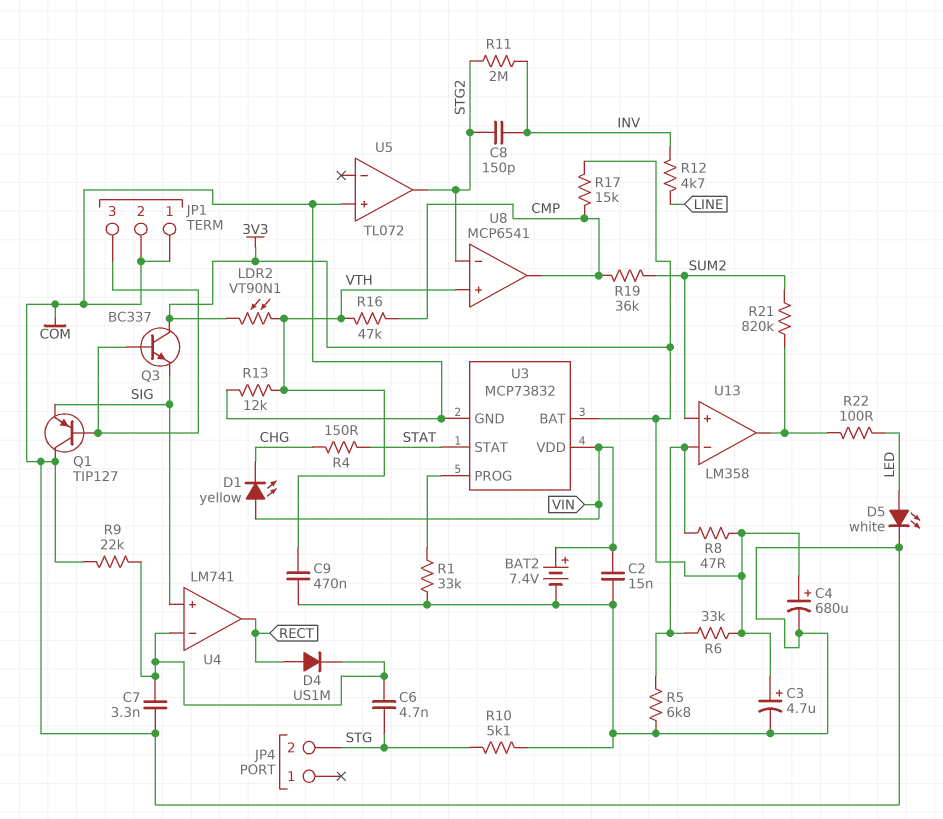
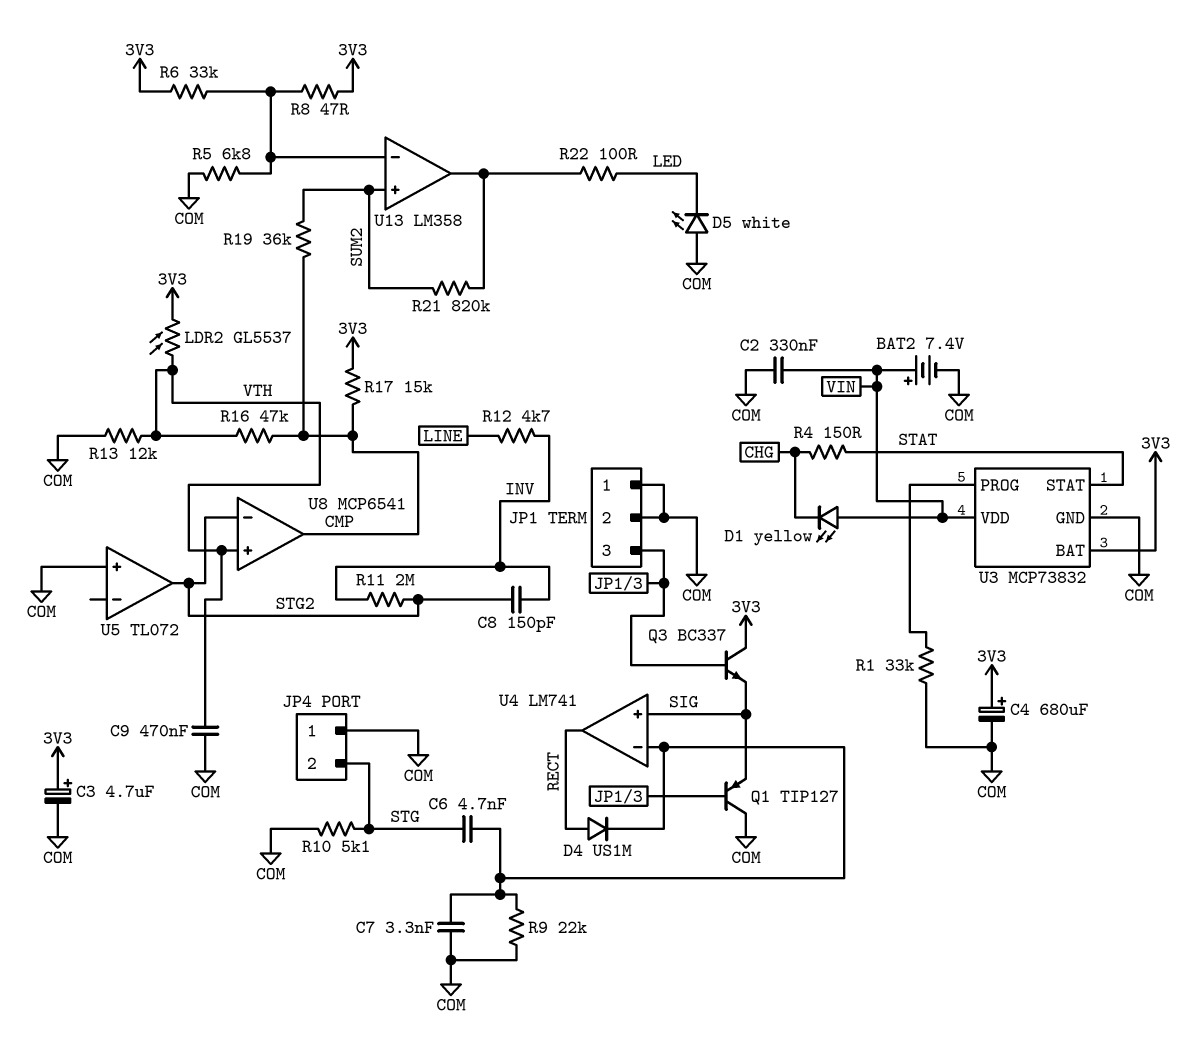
C2: 15nF (COM, VIN) -> 330nF (COM, VIN)
D5: LED white (A LED, K COM) -> LED white (A COM, K LED)
JP4 pin 1: none -> COM
LDR2: VT90N1 (3V3, VTH) -> GL5537 (3V3, VTH)

